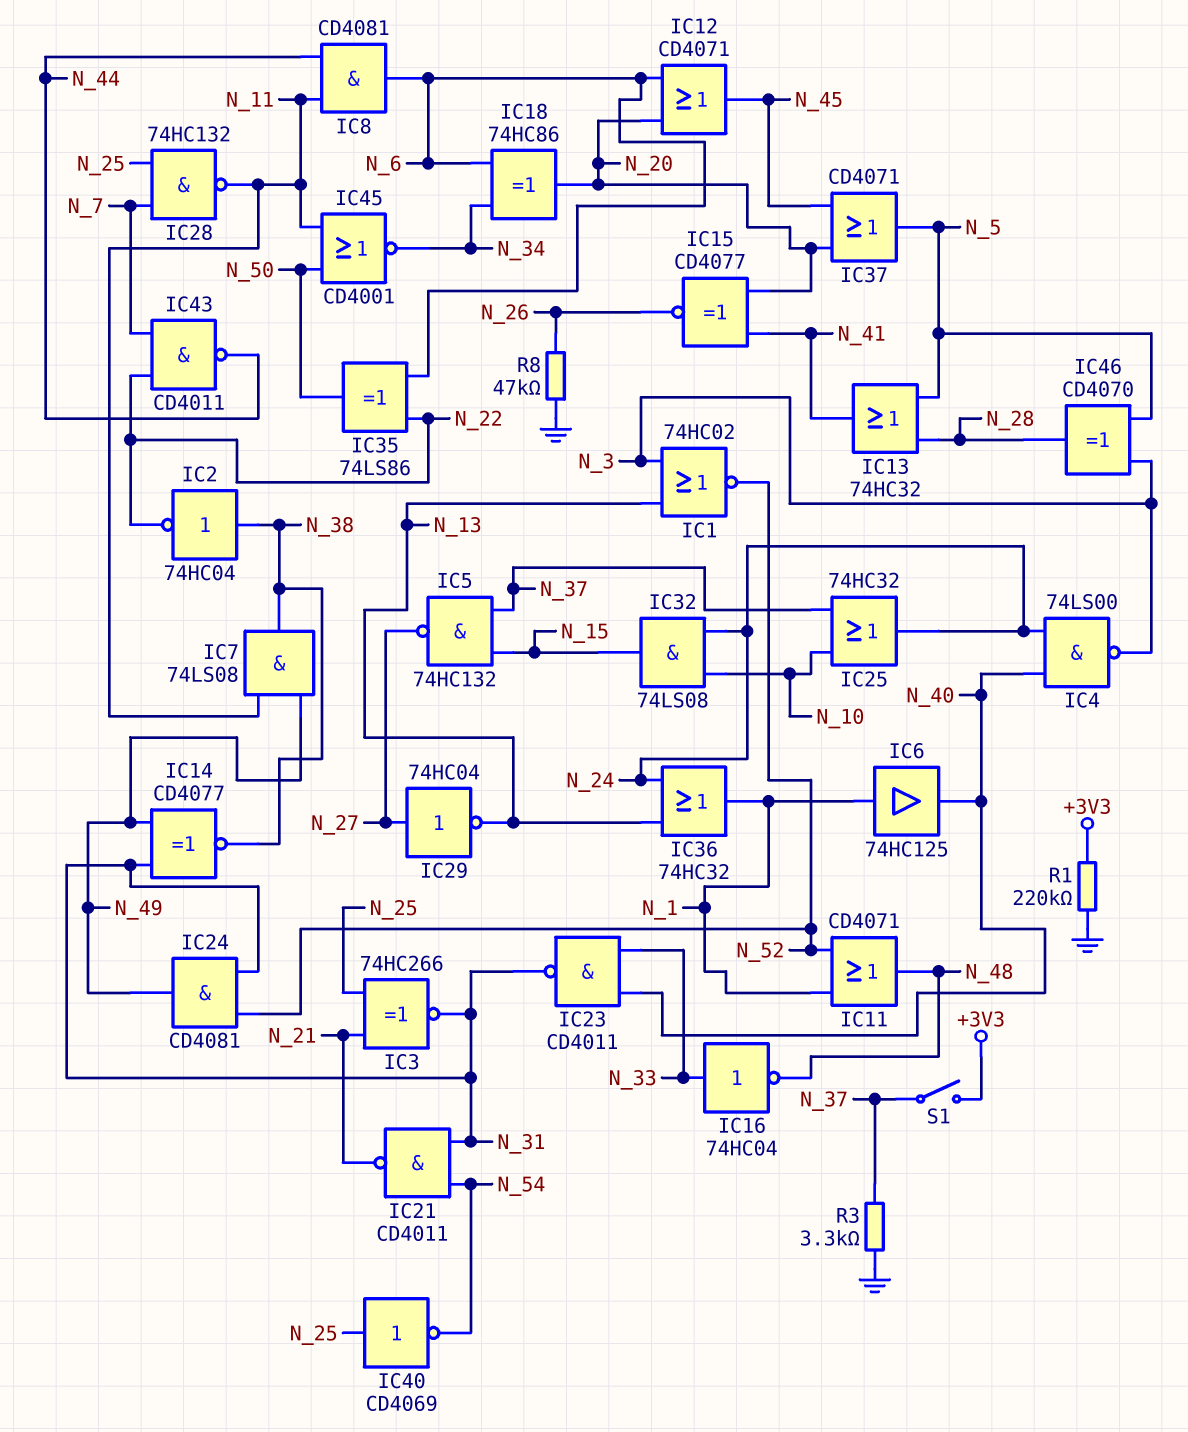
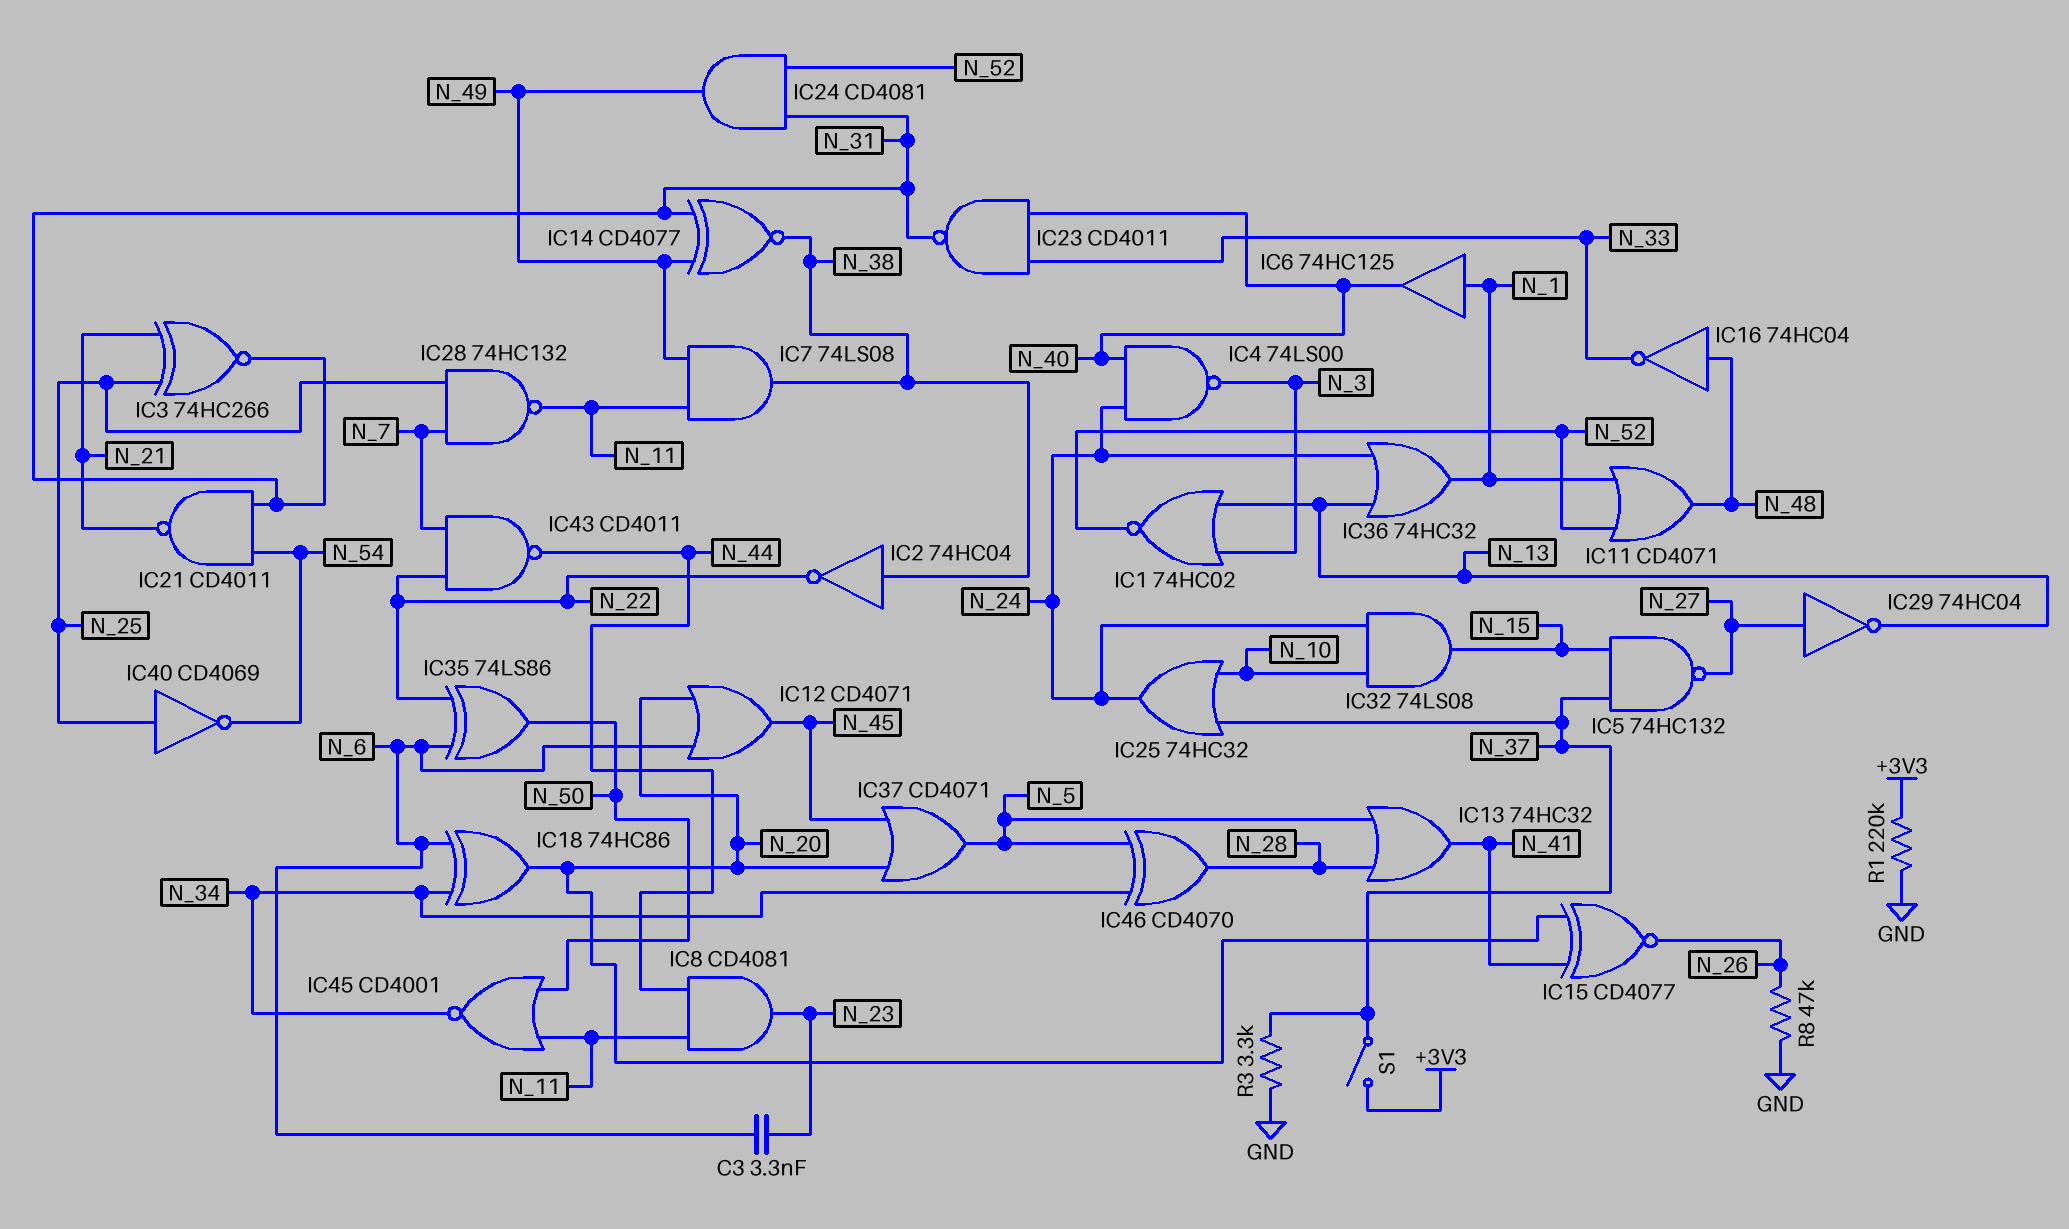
C3: none -> 3.3nF (N_6, N_23)
IC8: AND CD4081 (in N_11, in N_44, out N_6) -> AND CD4081 (in N_11, in N_44, out N_23)
IC16: NOT 74HC04 (in N_33, out N_48) -> NOT 74HC04 (in N_48, out N_33)
IC46: XOR CD4070 (in N_3, in N_5, out N_28) -> XOR CD4070 (in N_5, in N_34, out N_28)

